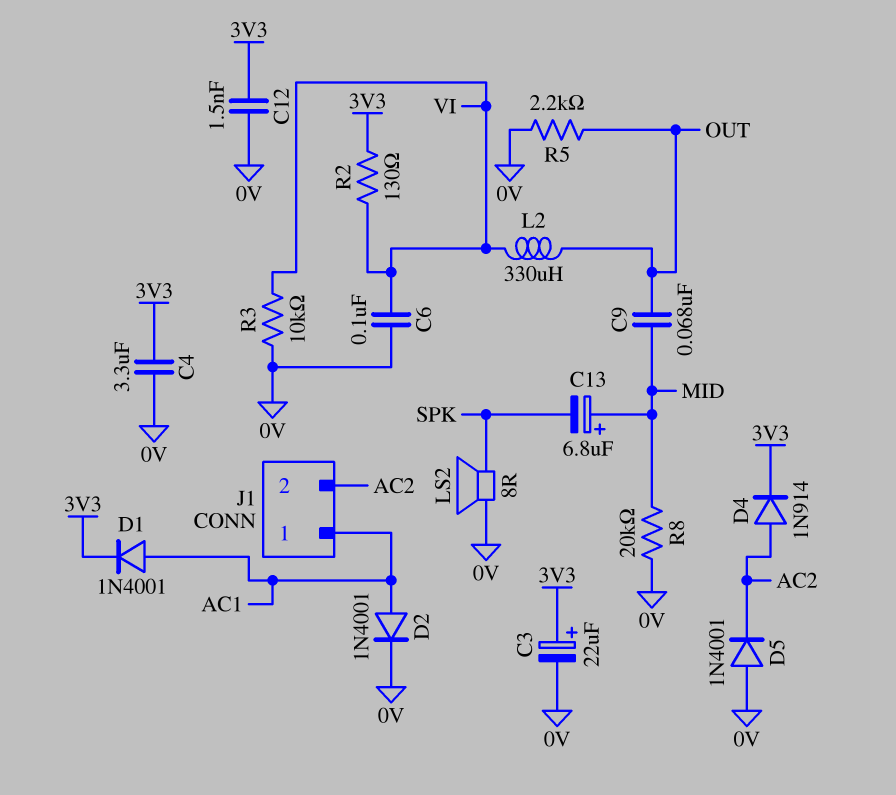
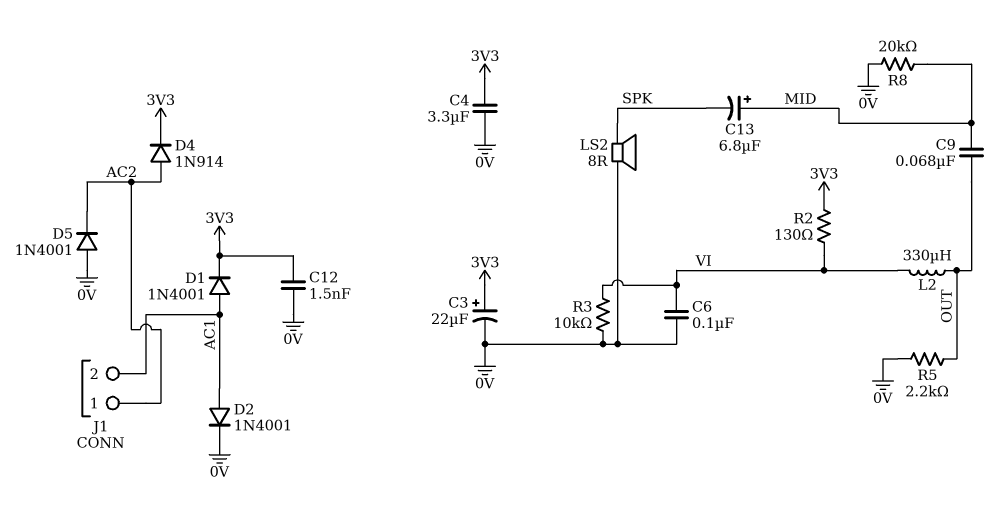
J1 pin 1: AC1 -> AC2
J1 pin 2: AC2 -> AC1

